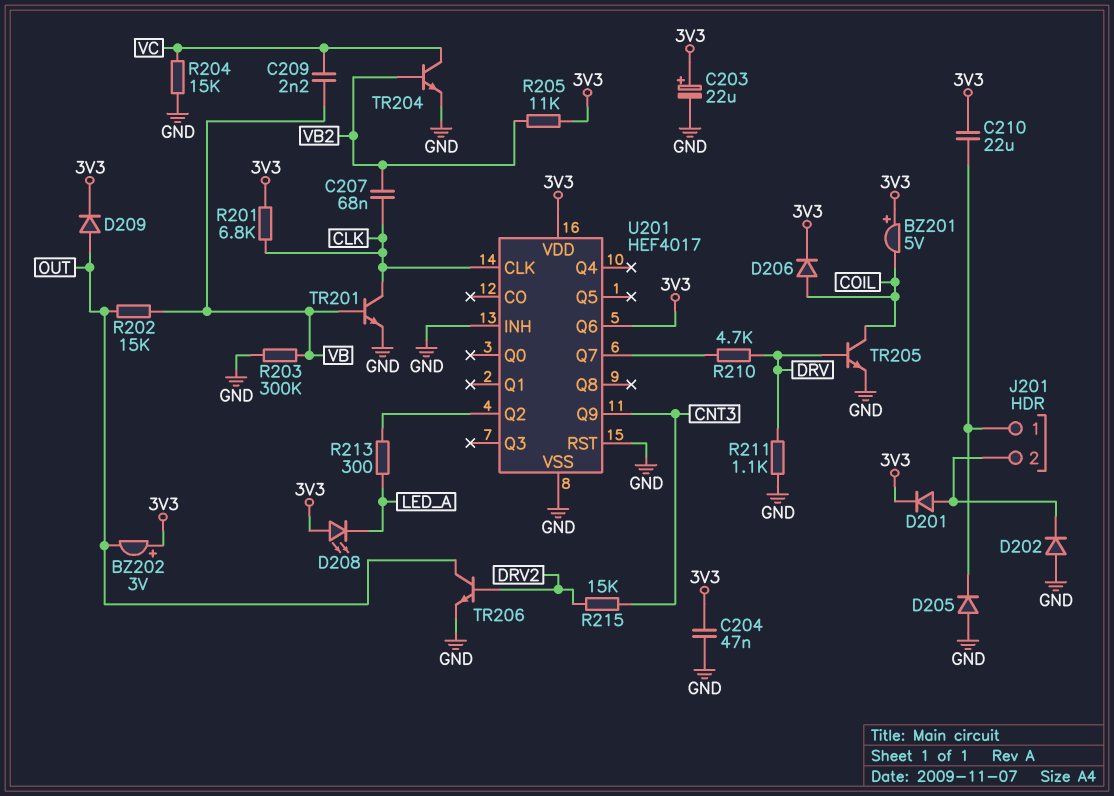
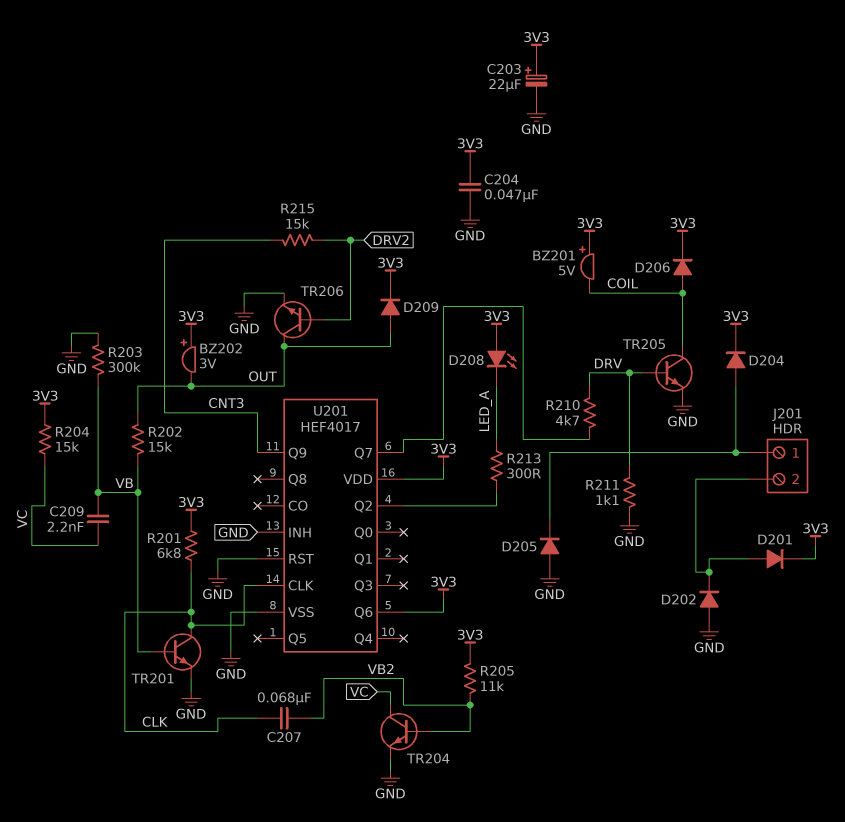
C210: 22uF (3V3, J201/1) -> none
D204: none -> diode (A J201/1, K 3V3)
R204: 15k (GND, VC) -> 15k (3V3, VC)

